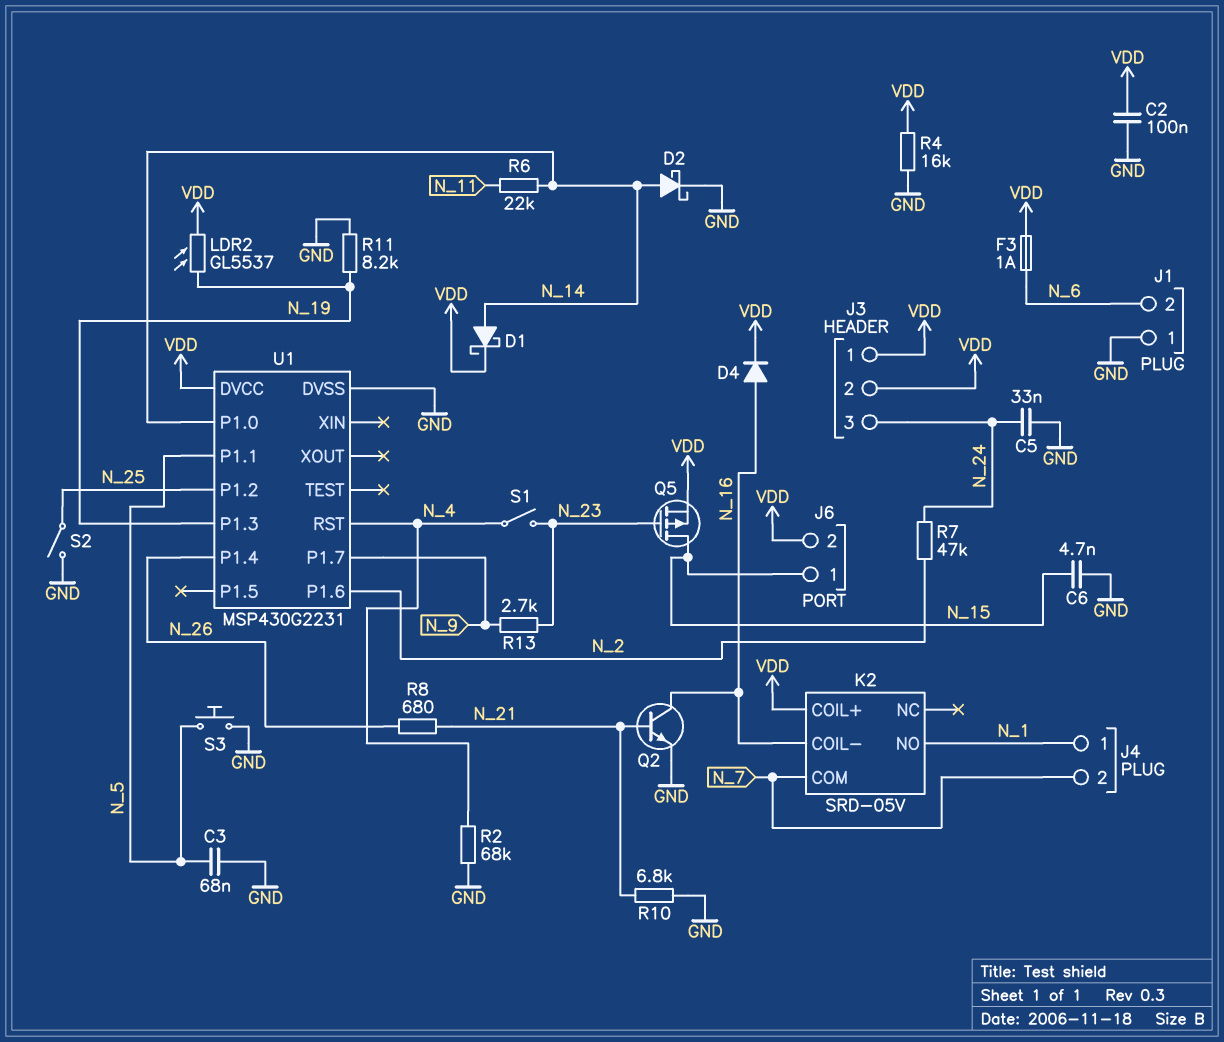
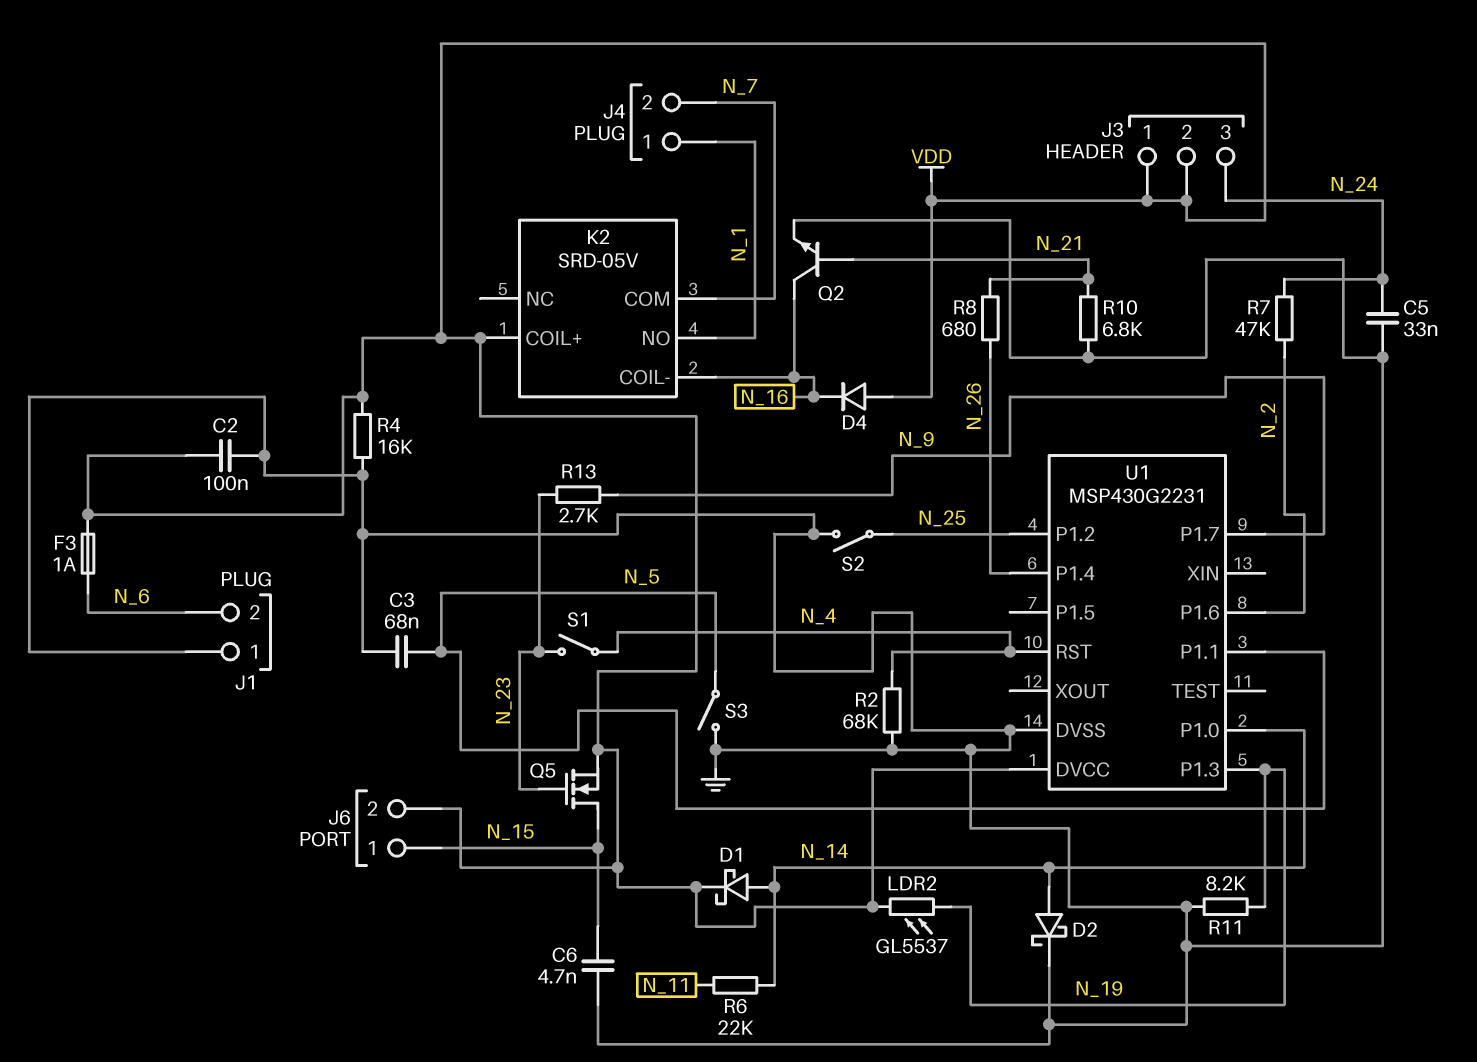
D4: diode (A N_16, K VDD) -> diode (A VDD, K N_16)
Q5: PMOS (G N_23, D N_15, S VDD) -> NMOS (G N_23, D N_15, S VDD)
S3: button (GND, N_5) -> switch (GND, N_5)

